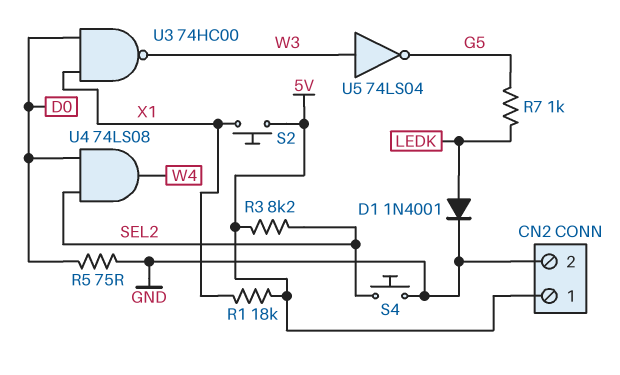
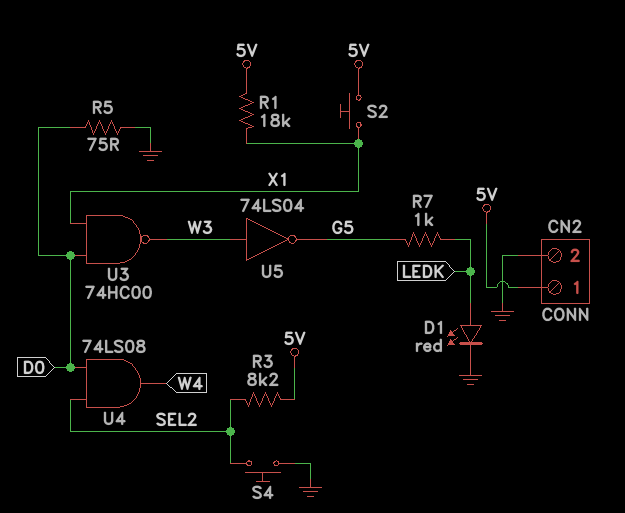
D1: diode 1N4001 (A LEDK, K GND) -> LED red (A LEDK, K GND)

